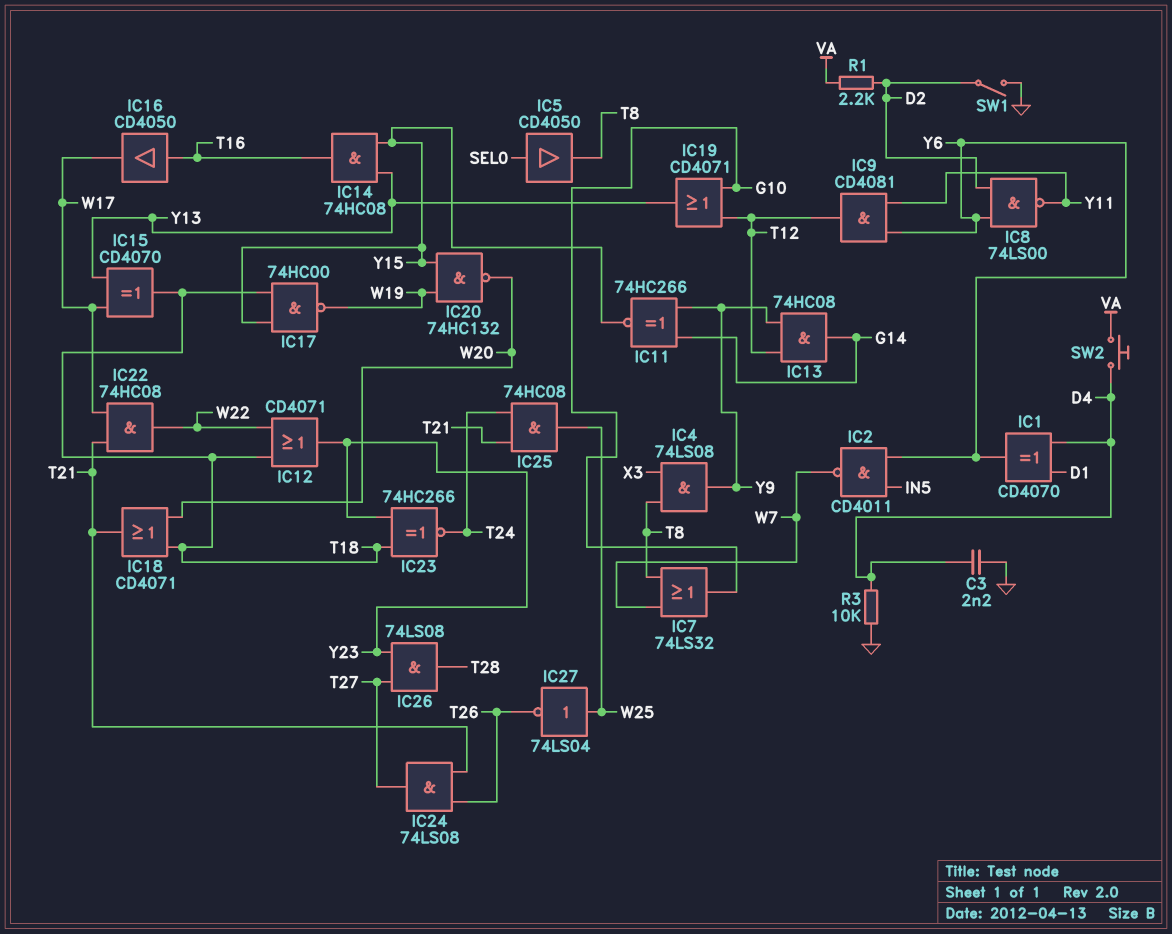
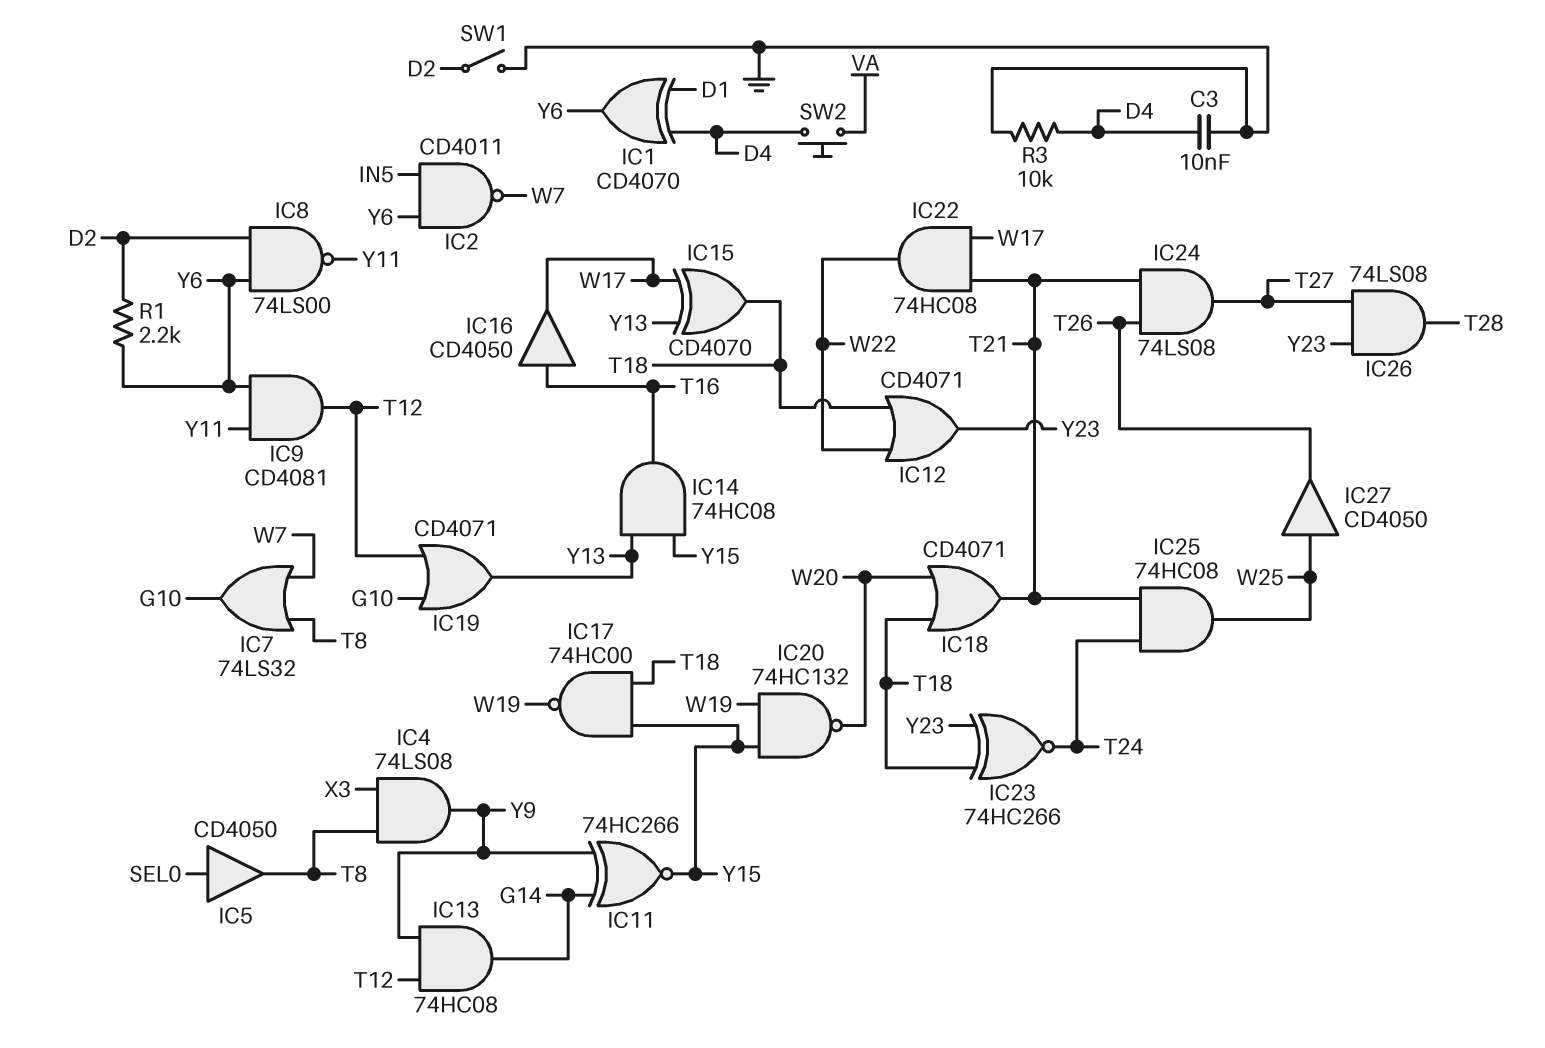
C3: 2.2nF (D4, GND) -> 10nF (D4, GND)
IC27: NOT 74LS04 (in W25, out T26) -> buffer CD4050 (in W25, out T26)
R1: 2.2k (D2, VA) -> 2.2k (D2, Y6)

